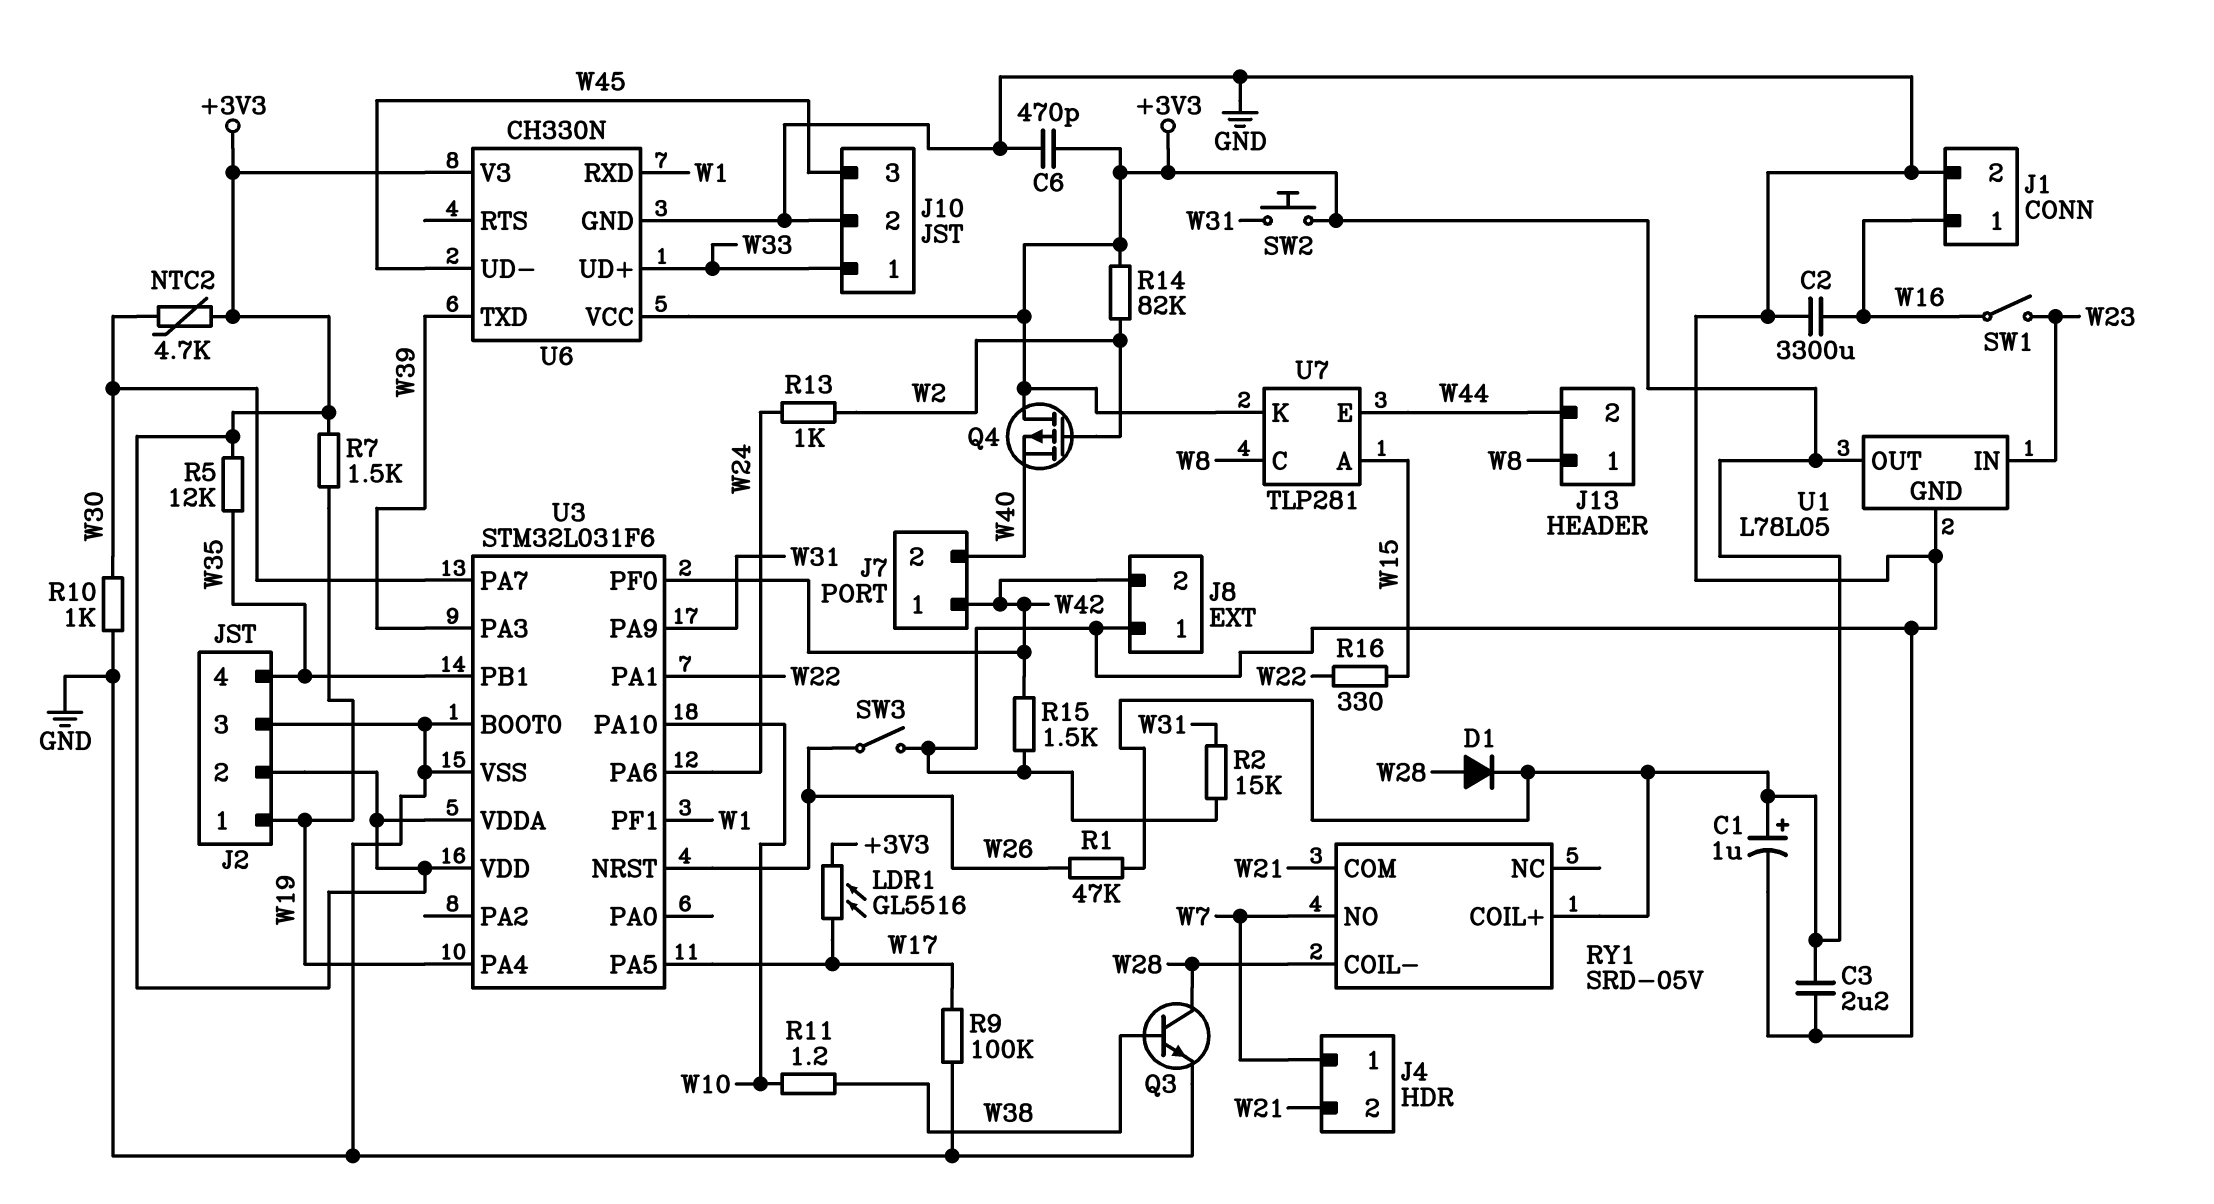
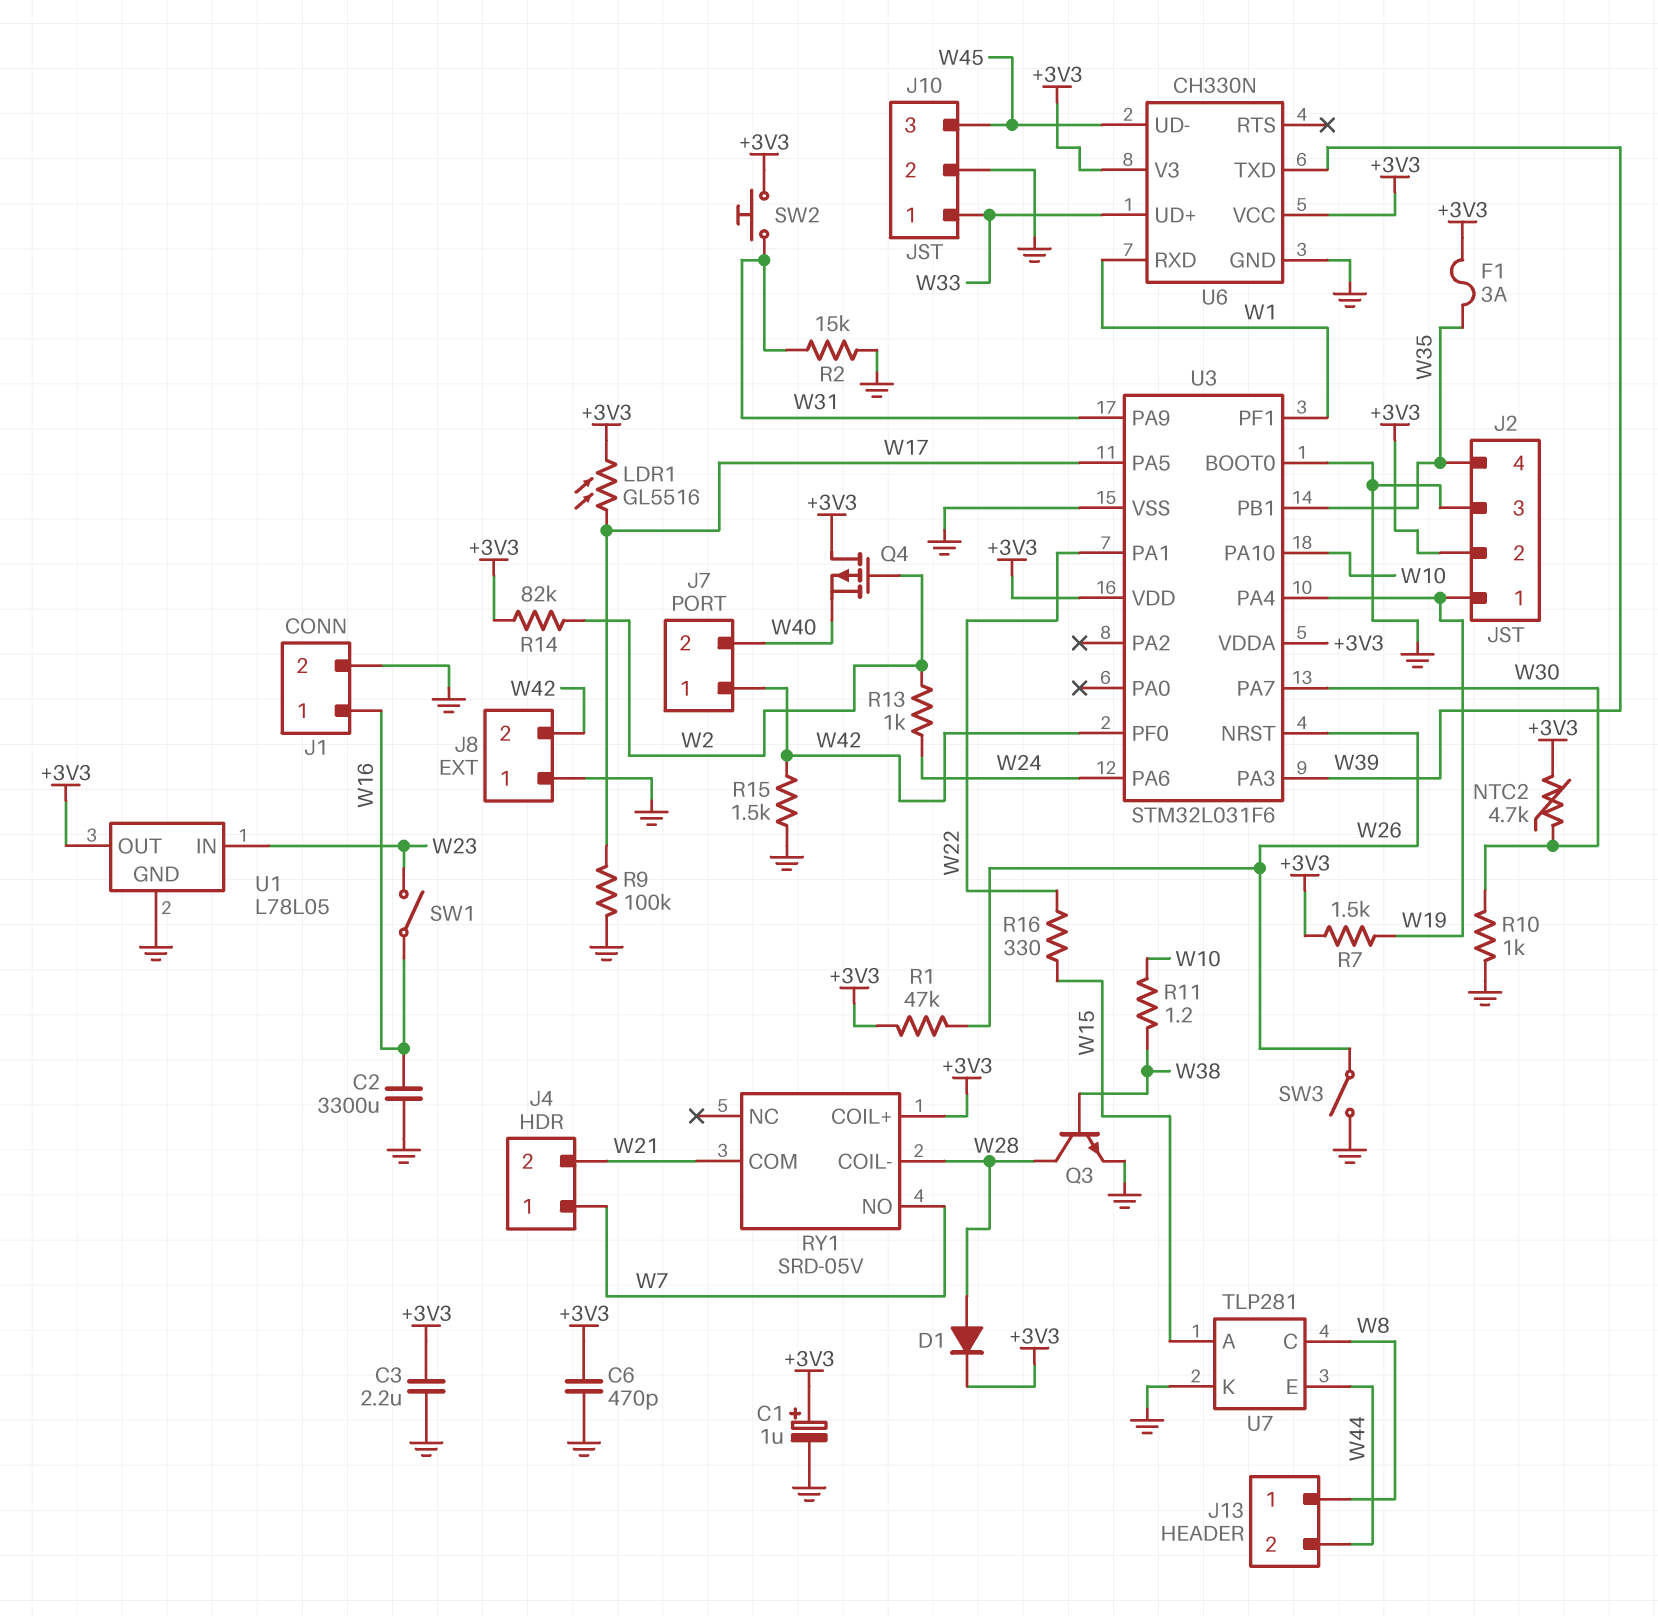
F1: none -> 3A (+3V3, W35)
R5: 12k (+3V3, W35) -> none
U7 pin K: +3V3 -> GND

